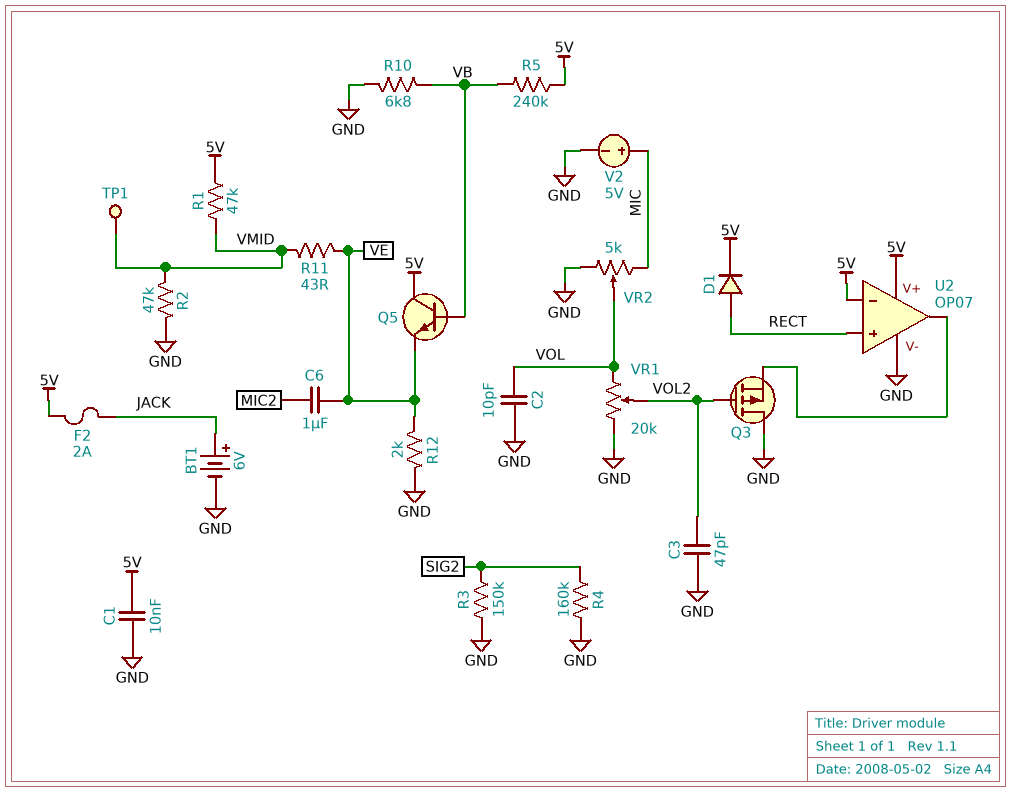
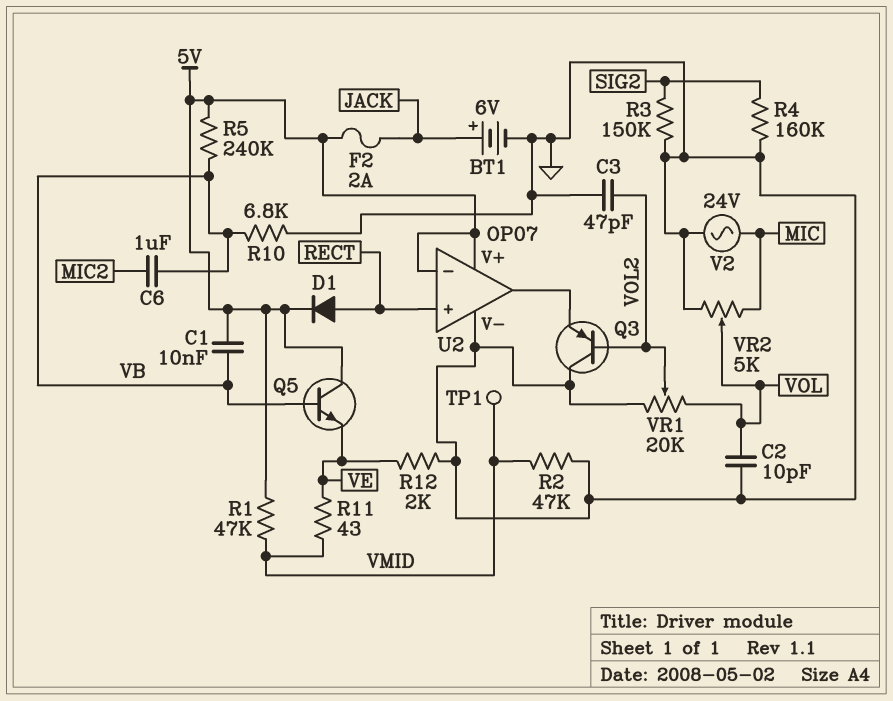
C1: 10nF (5V, GND) -> 10nF (5V, VB)
C6: 1uF (MIC2, VE) -> 1uF (MIC2, VB)
Q3: PMOS (G VOL2, D GND, S U2/out) -> PNP (B VOL2, C GND, E U2/out)
V2: 5V (plus MIC, minus GND) -> AC 24V (GND, MIC)

